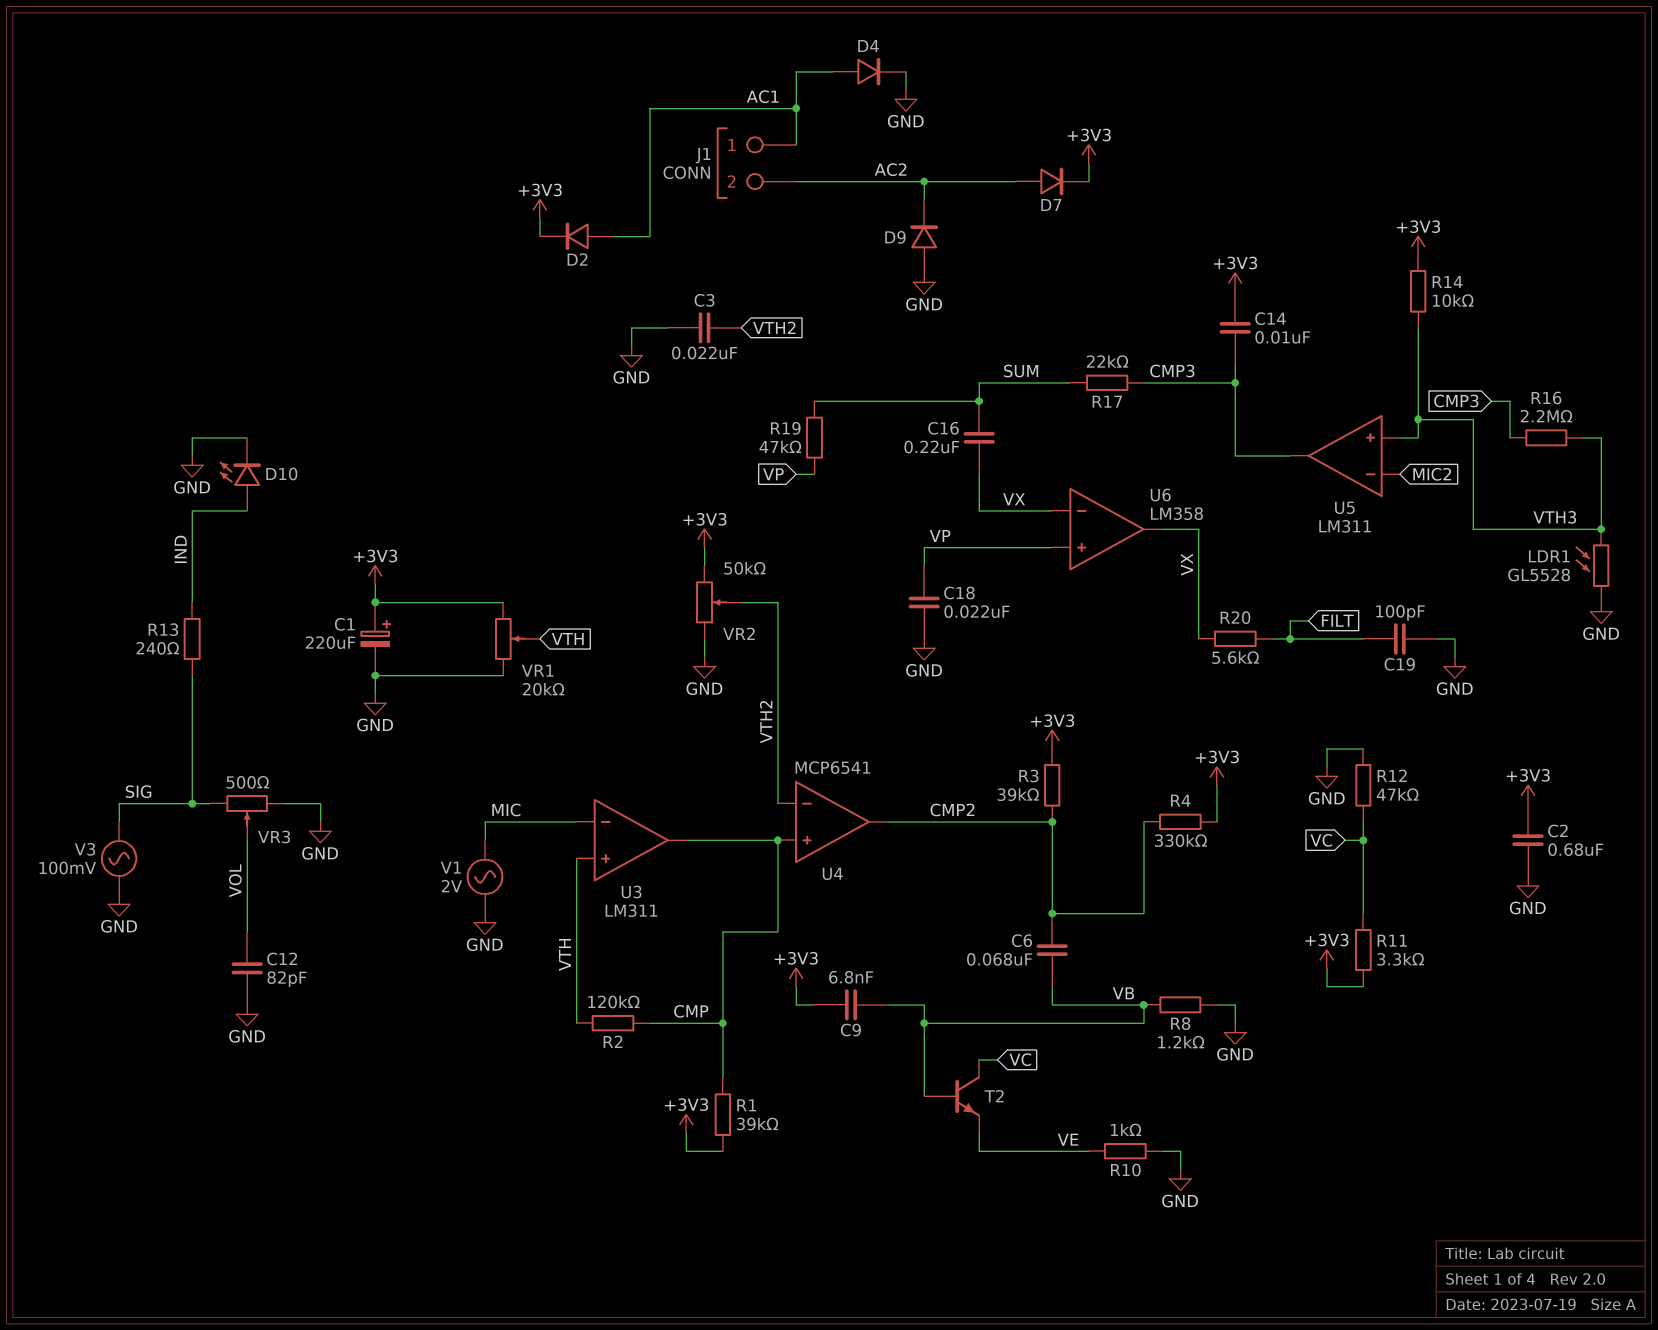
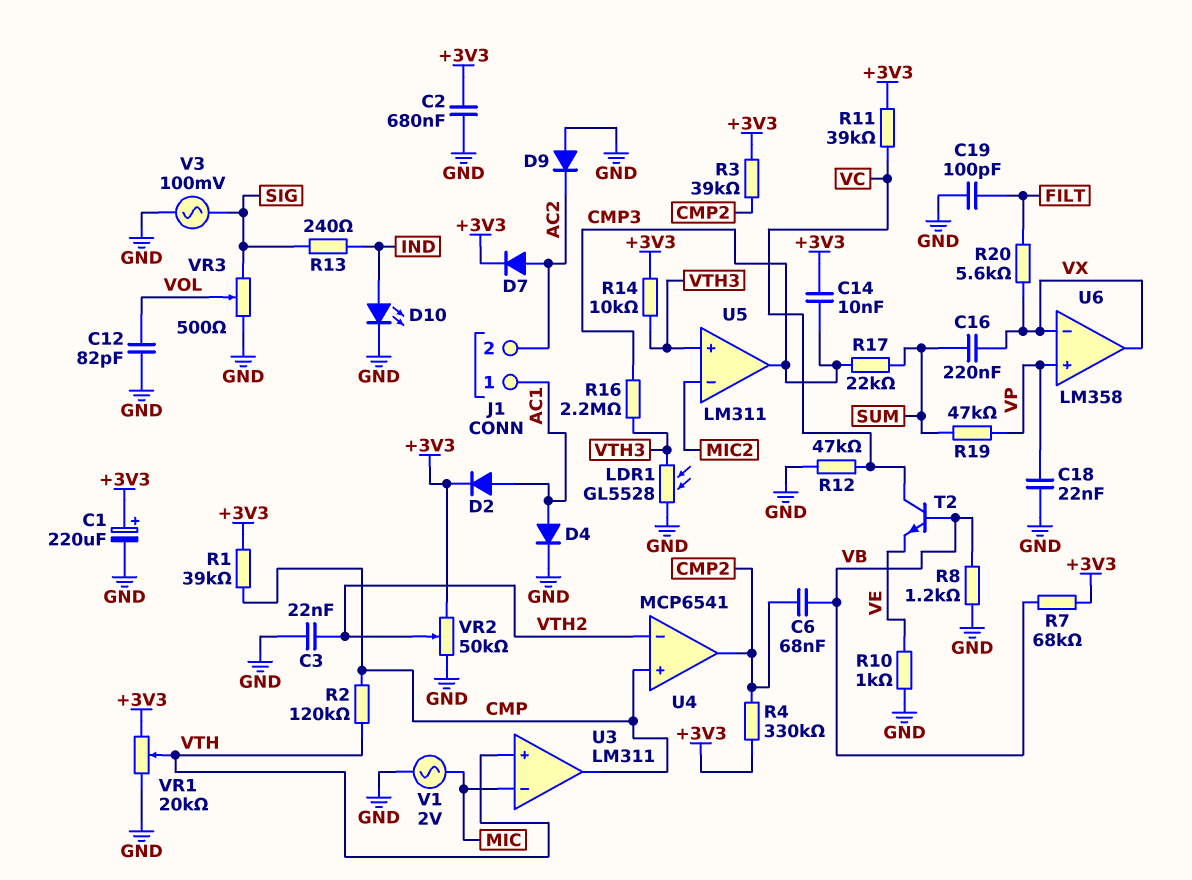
C9: 6.8nF (+3V3, VB) -> none
R7: none -> 68k (+3V3, VB)
R11: 3.3k (+3V3, VC) -> 39k (+3V3, VC)

